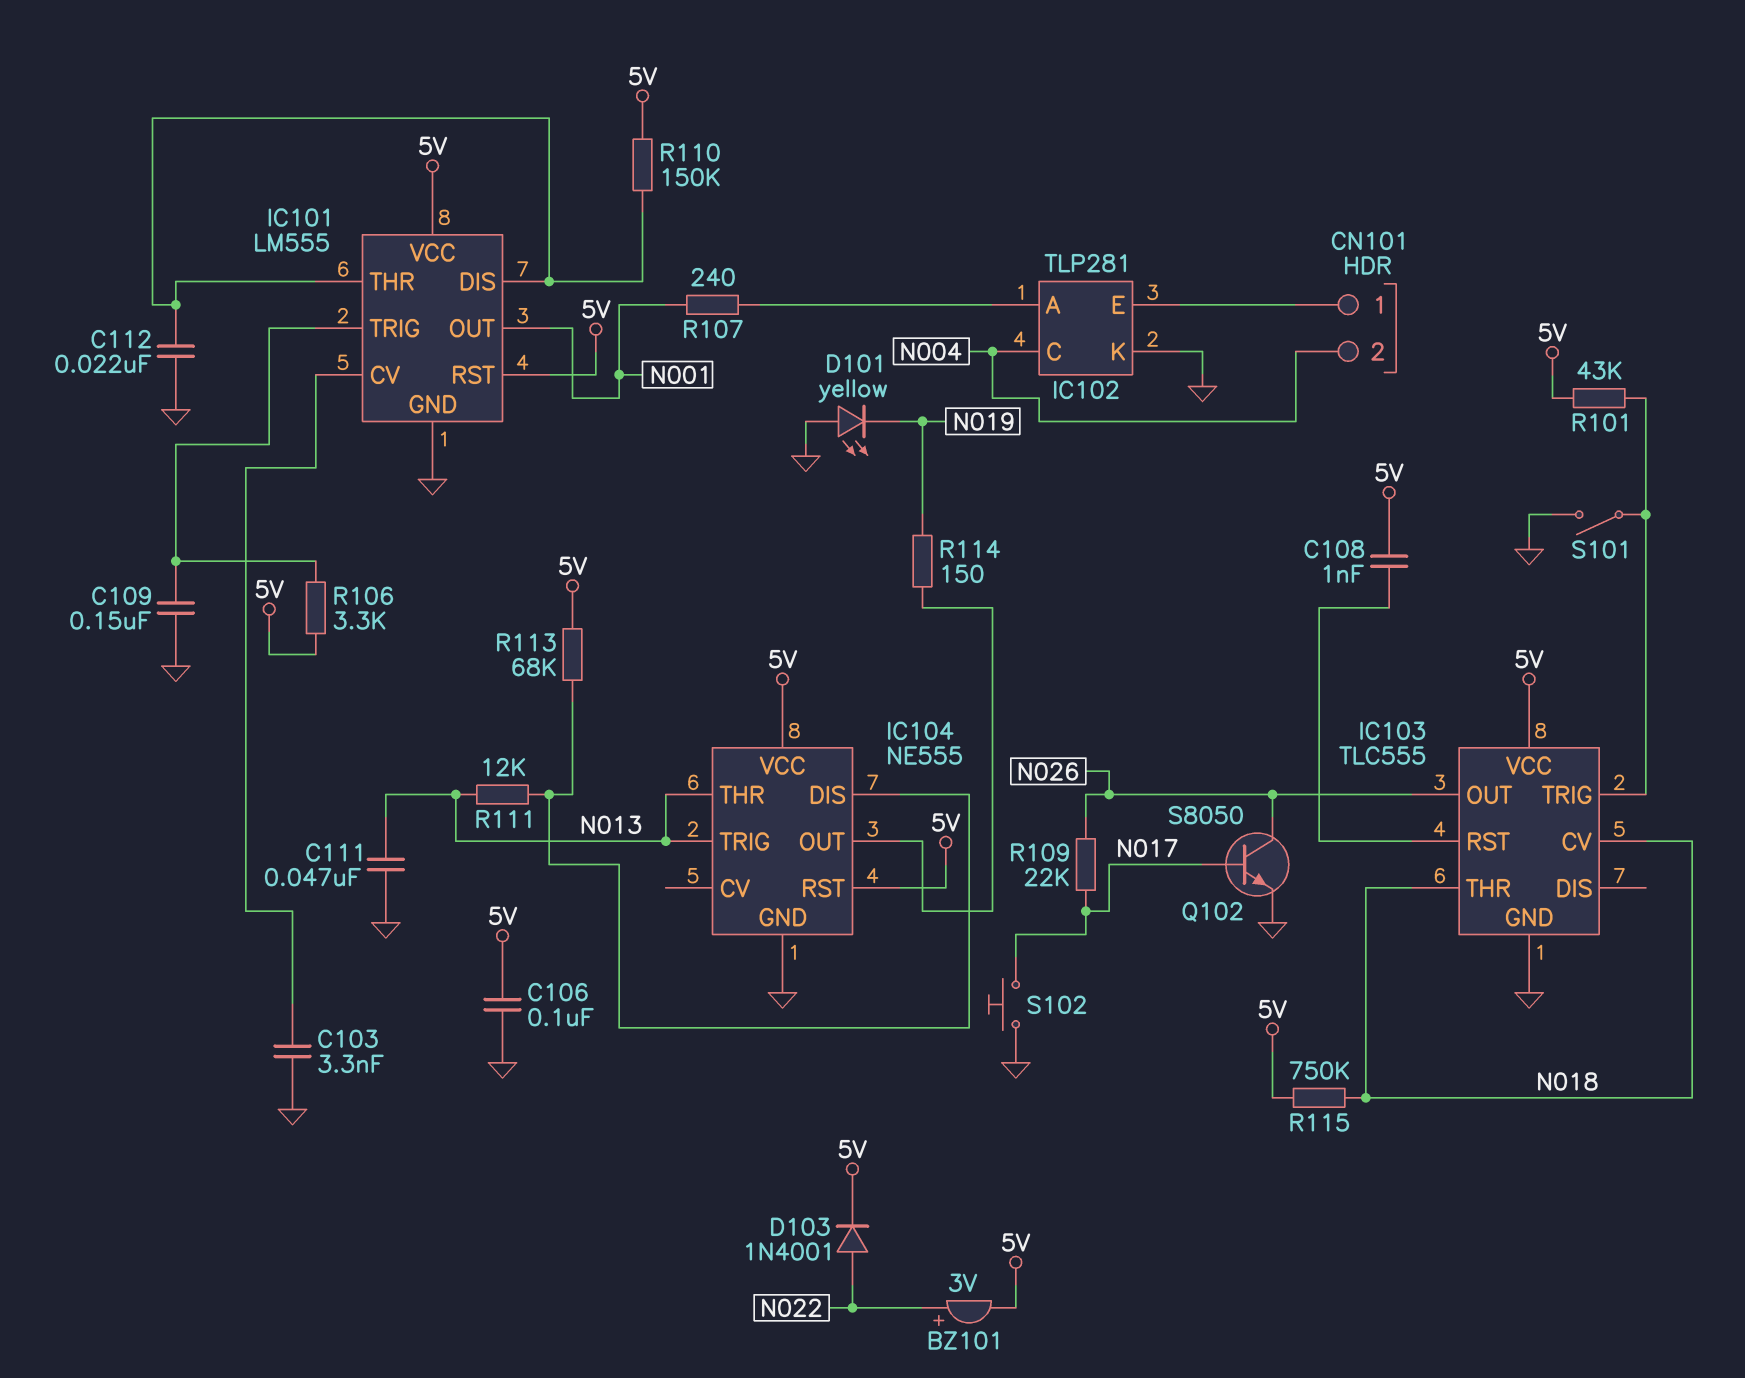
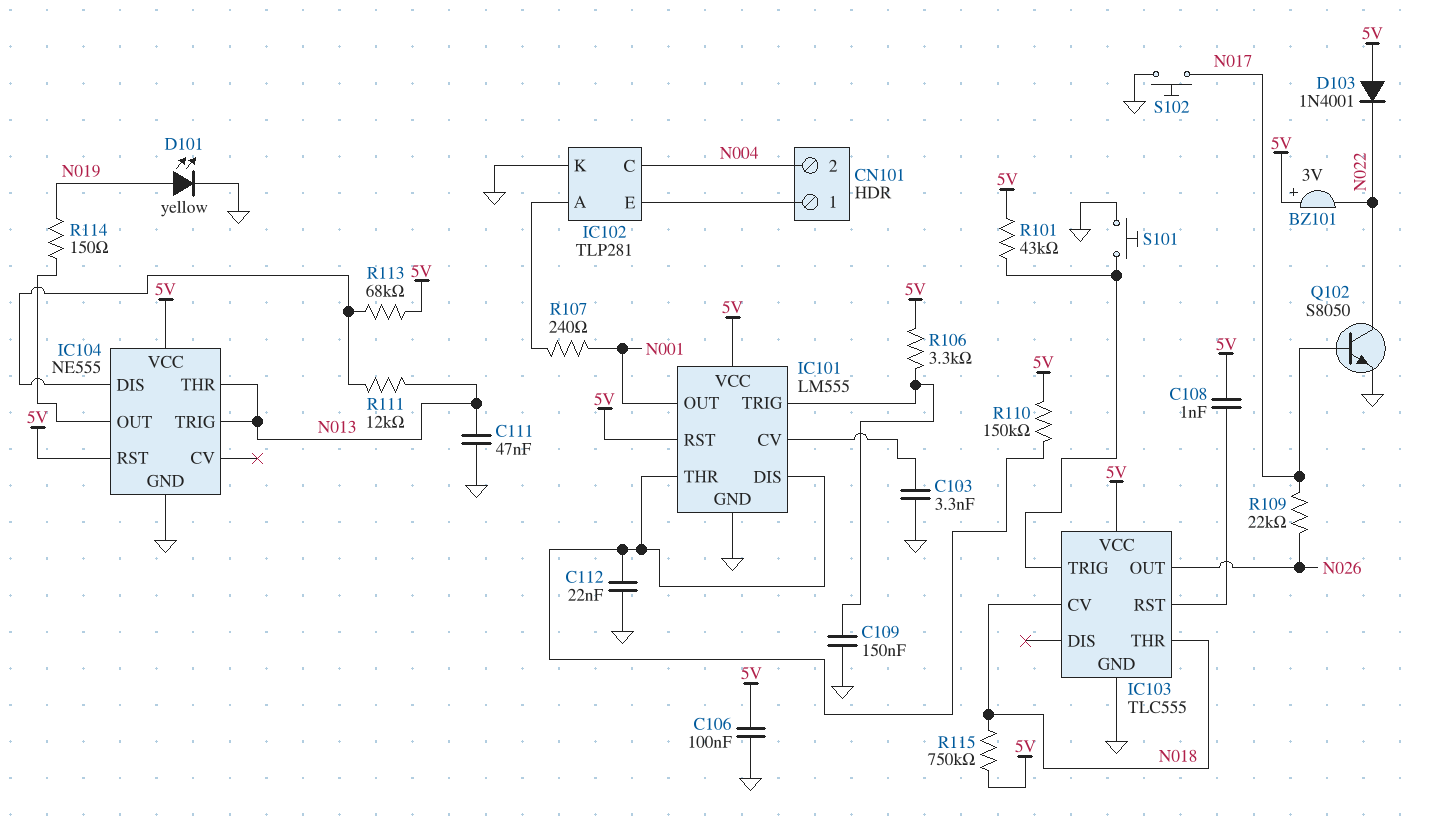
BZ101: buzzer 3V (plus N022, minus 5V) -> buzzer 3V (plus 5V, minus N022)
D101: LED yellow (A GND, K N019) -> LED yellow (A N019, K GND)
D103: diode 1N4001 (A N022, K 5V) -> diode 1N4001 (A 5V, K N022)
Q102: NPN S8050 (B N017, C N026, E GND) -> NPN S8050 (B N017, C N022, E GND)
S101: switch (GND, IC103/TRIG) -> button (GND, IC103/TRIG)

